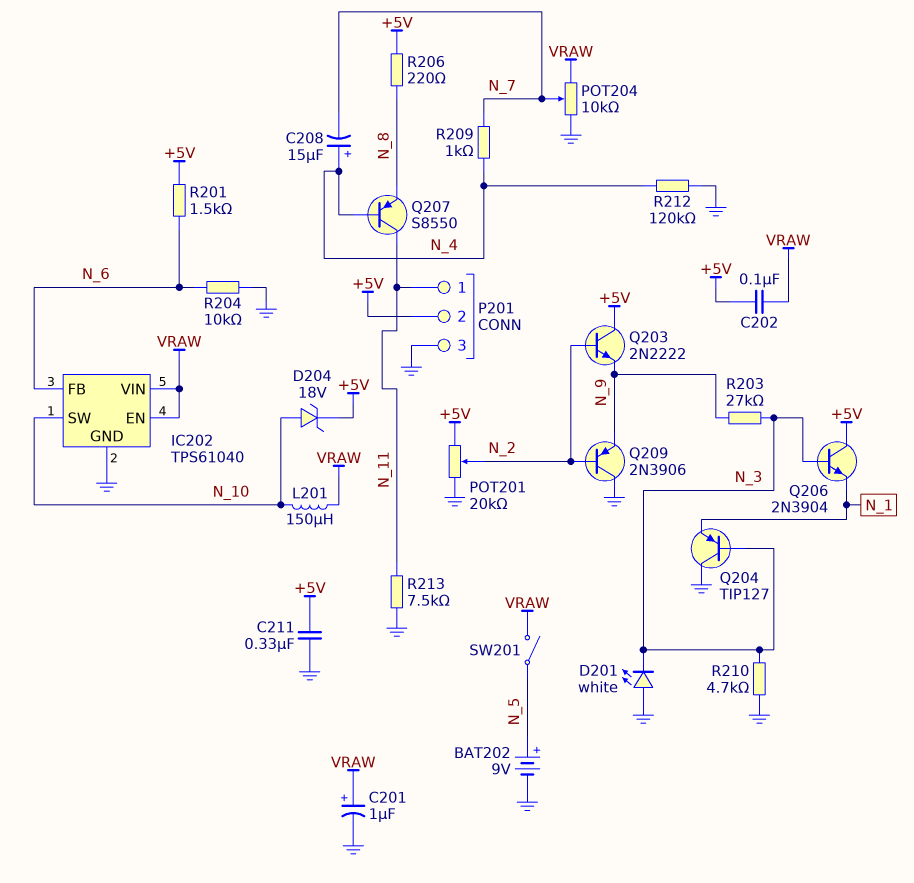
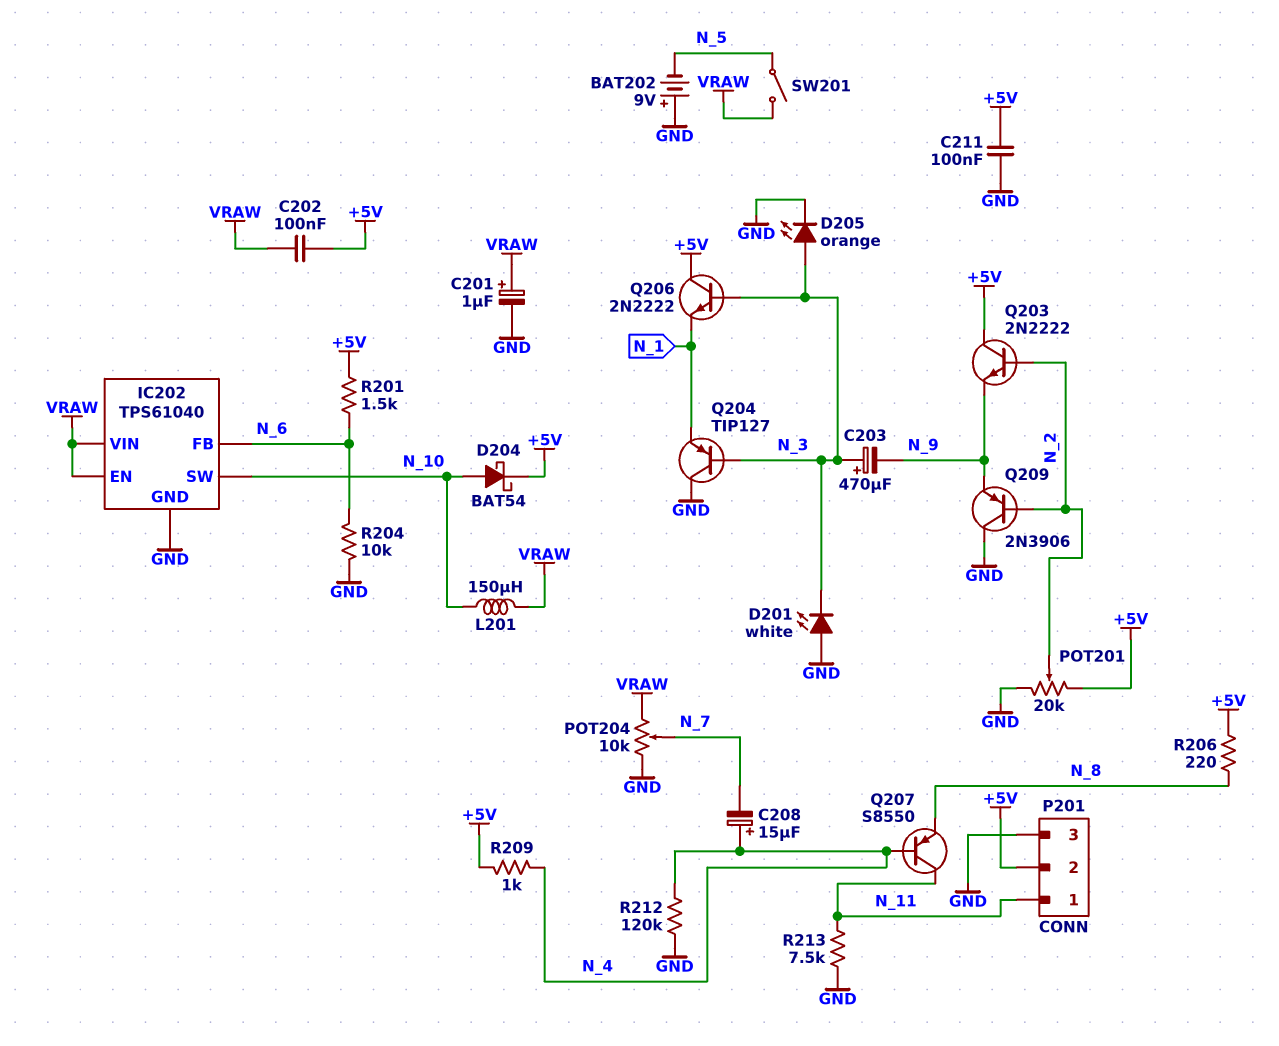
BAT202: 9V (plus N_5, minus GND) -> 9V (plus GND, minus N_5)
C203: none -> 470uF (plus N_3, minus N_9)
C211: 330nF (+5V, GND) -> 100nF (+5V, GND)
D204: zener 18V (A N_10, K +5V) -> schottky BAT54 (A N_10, K +5V)
D205: none -> LED orange (A N_3, K GND)
Q206: NPN 2N3904 (B N_3, C +5V, E N_1) -> NPN 2N2222 (B N_3, C +5V, E N_1)
R203: 27k (N_3, N_9) -> none
R209: 1k (N_4, N_7) -> 1k (+5V, N_4)
R210: 4.7k (GND, N_3) -> none

